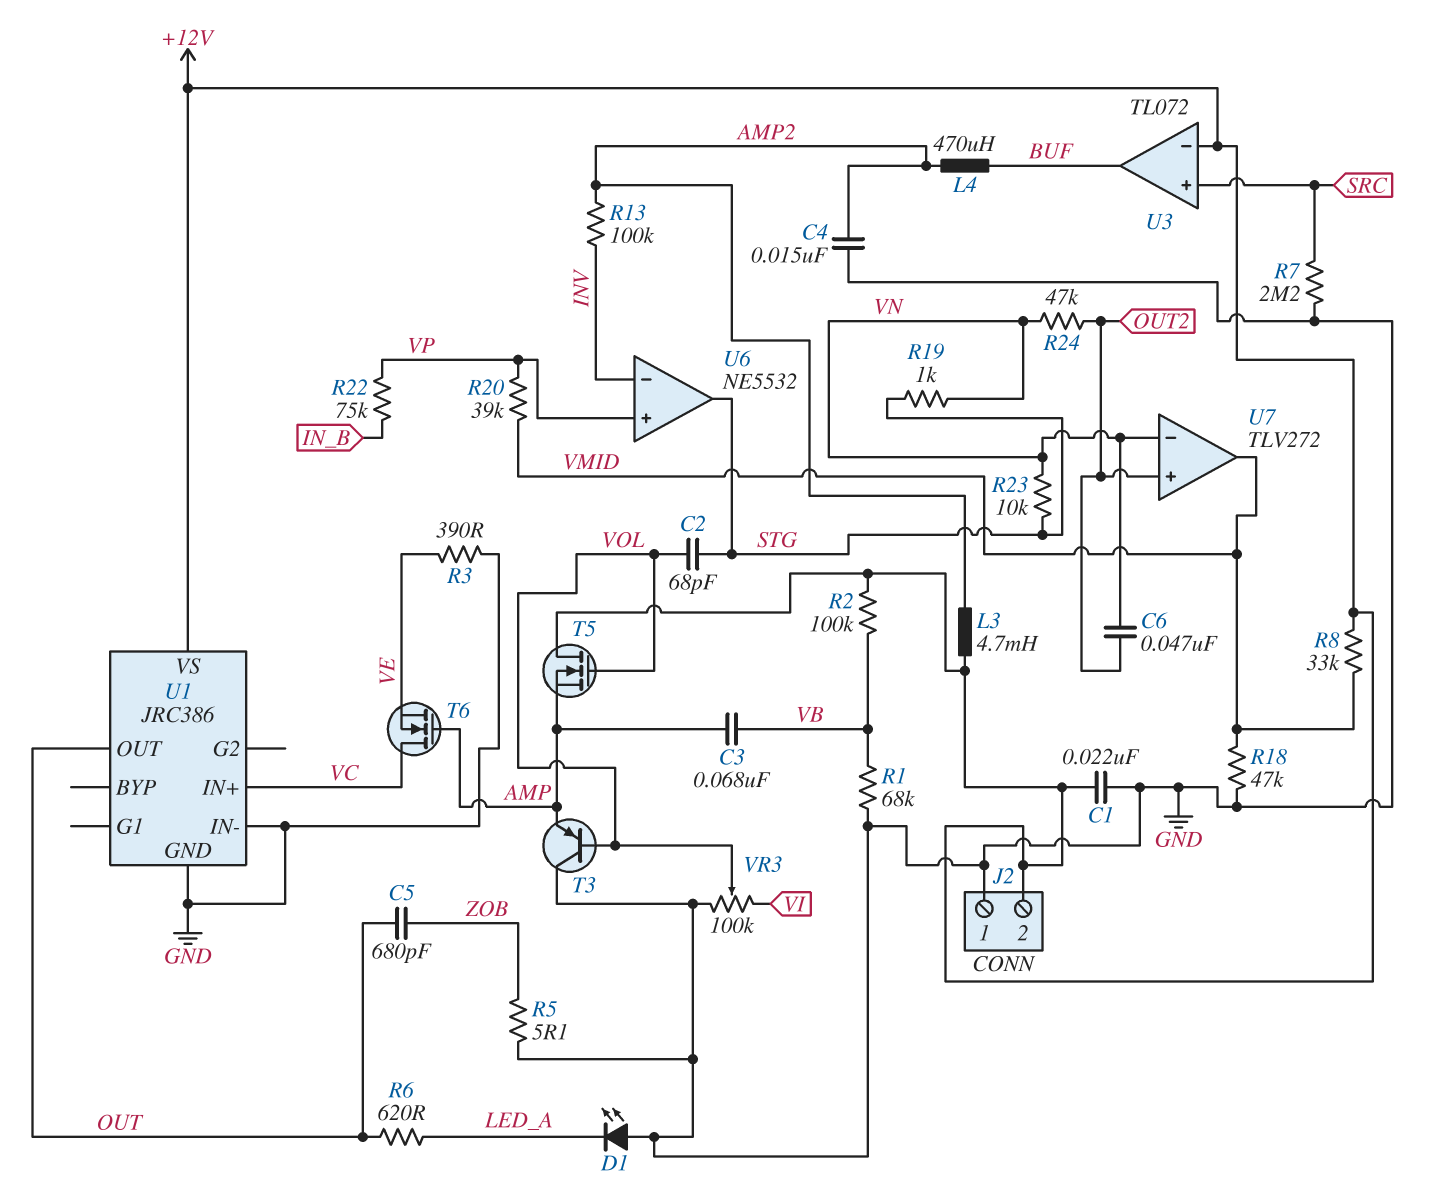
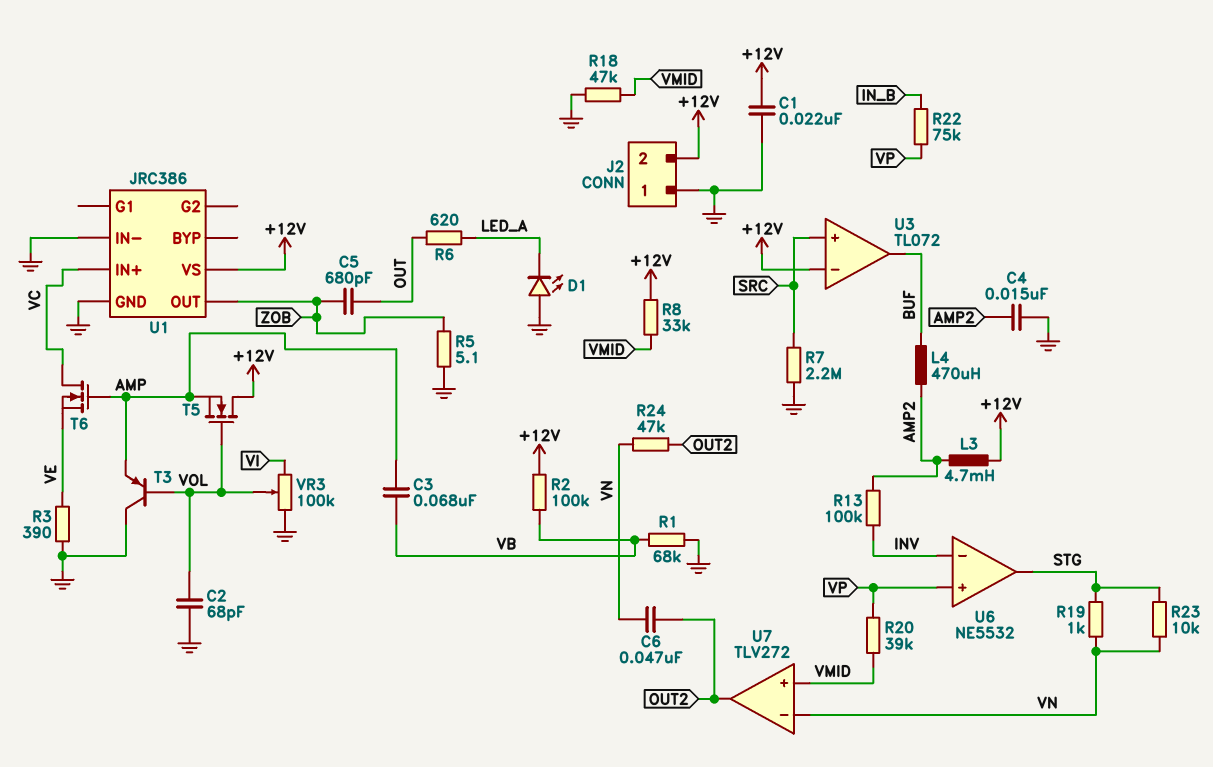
C2: 68pF (STG, VOL) -> 68pF (GND, VOL)
U1 pin OUT: OUT -> ZOB
U7 pin in+: OUT2 -> VMID
U7 pin out: VMID -> OUT2

